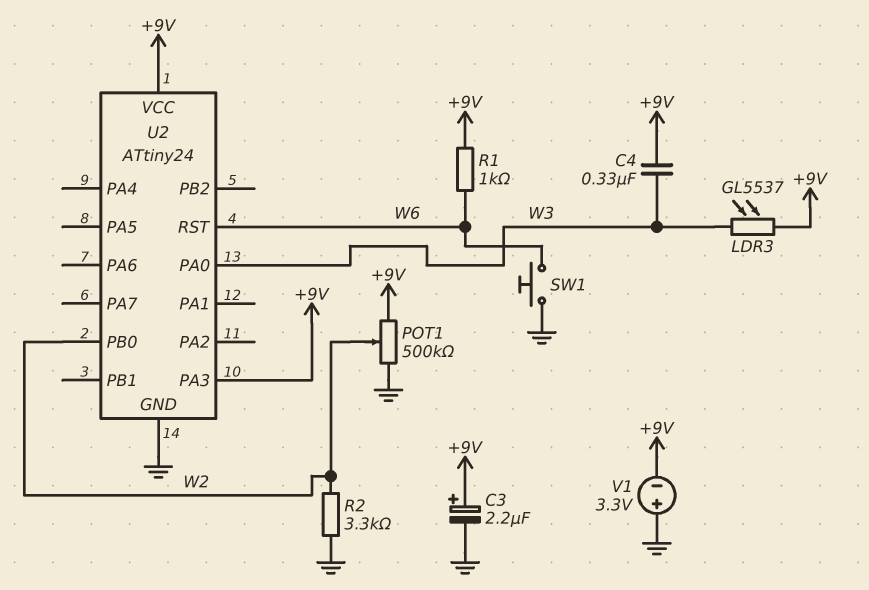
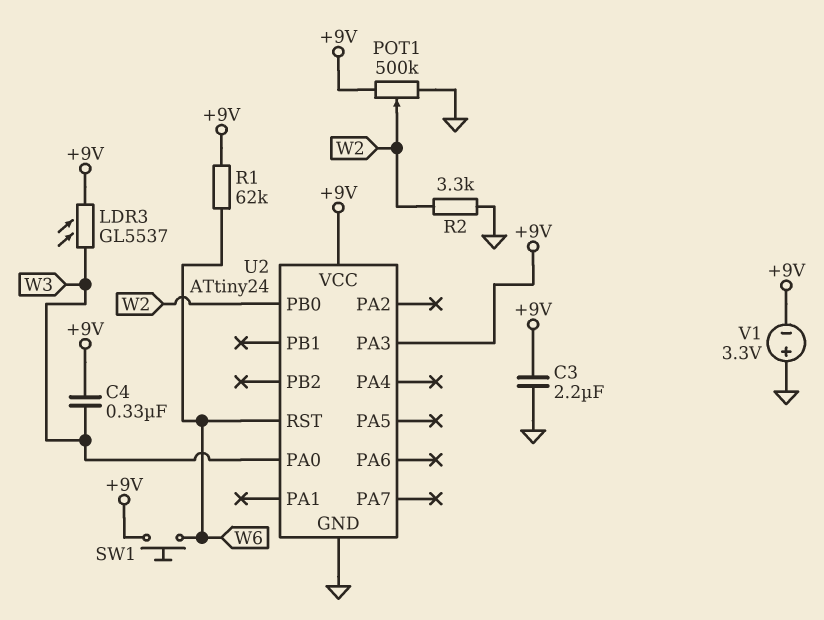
C3: 2.2uF (plus +9V, minus GND) -> 2.2uF (+9V, GND)
R1: 1k (+9V, W6) -> 62k (+9V, W6)
SW1: button (GND, W6) -> button (+9V, W6)

